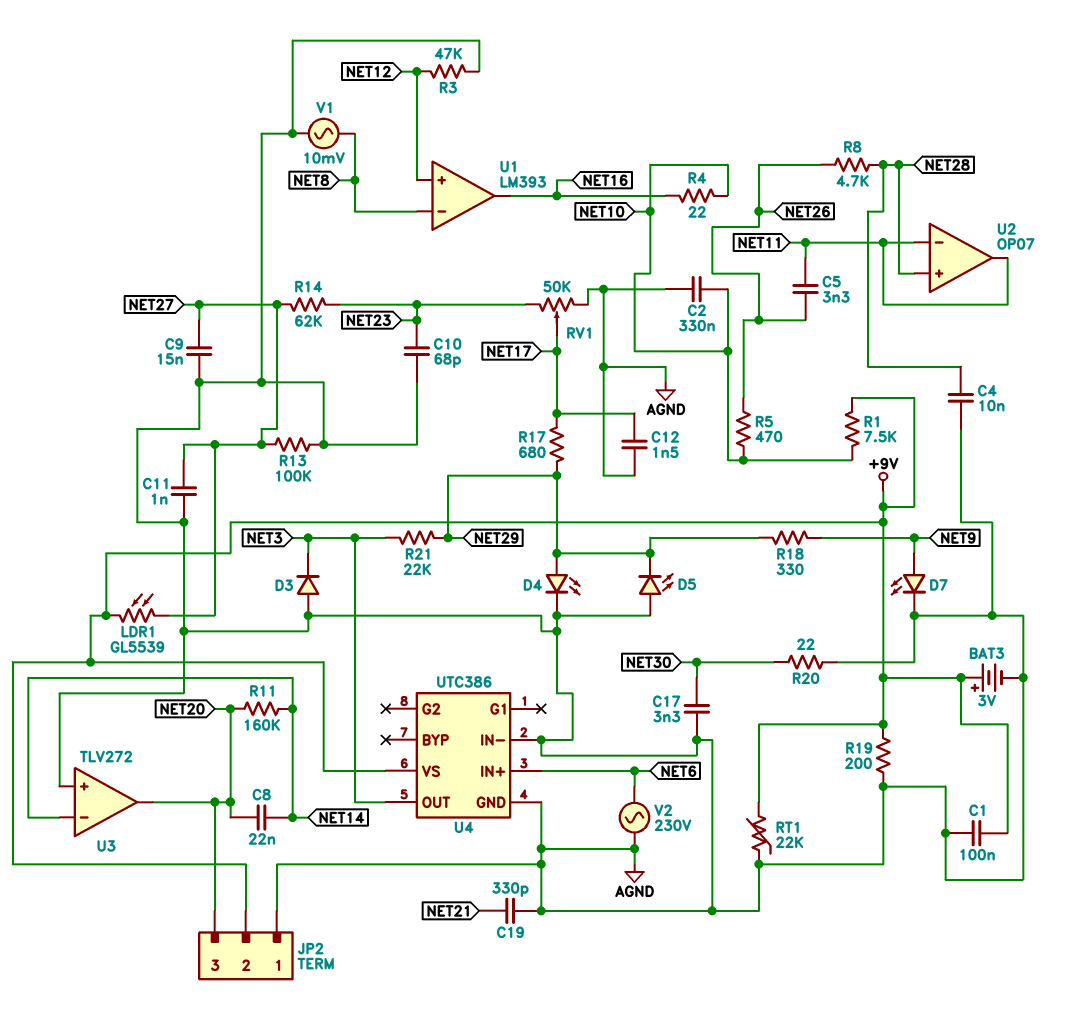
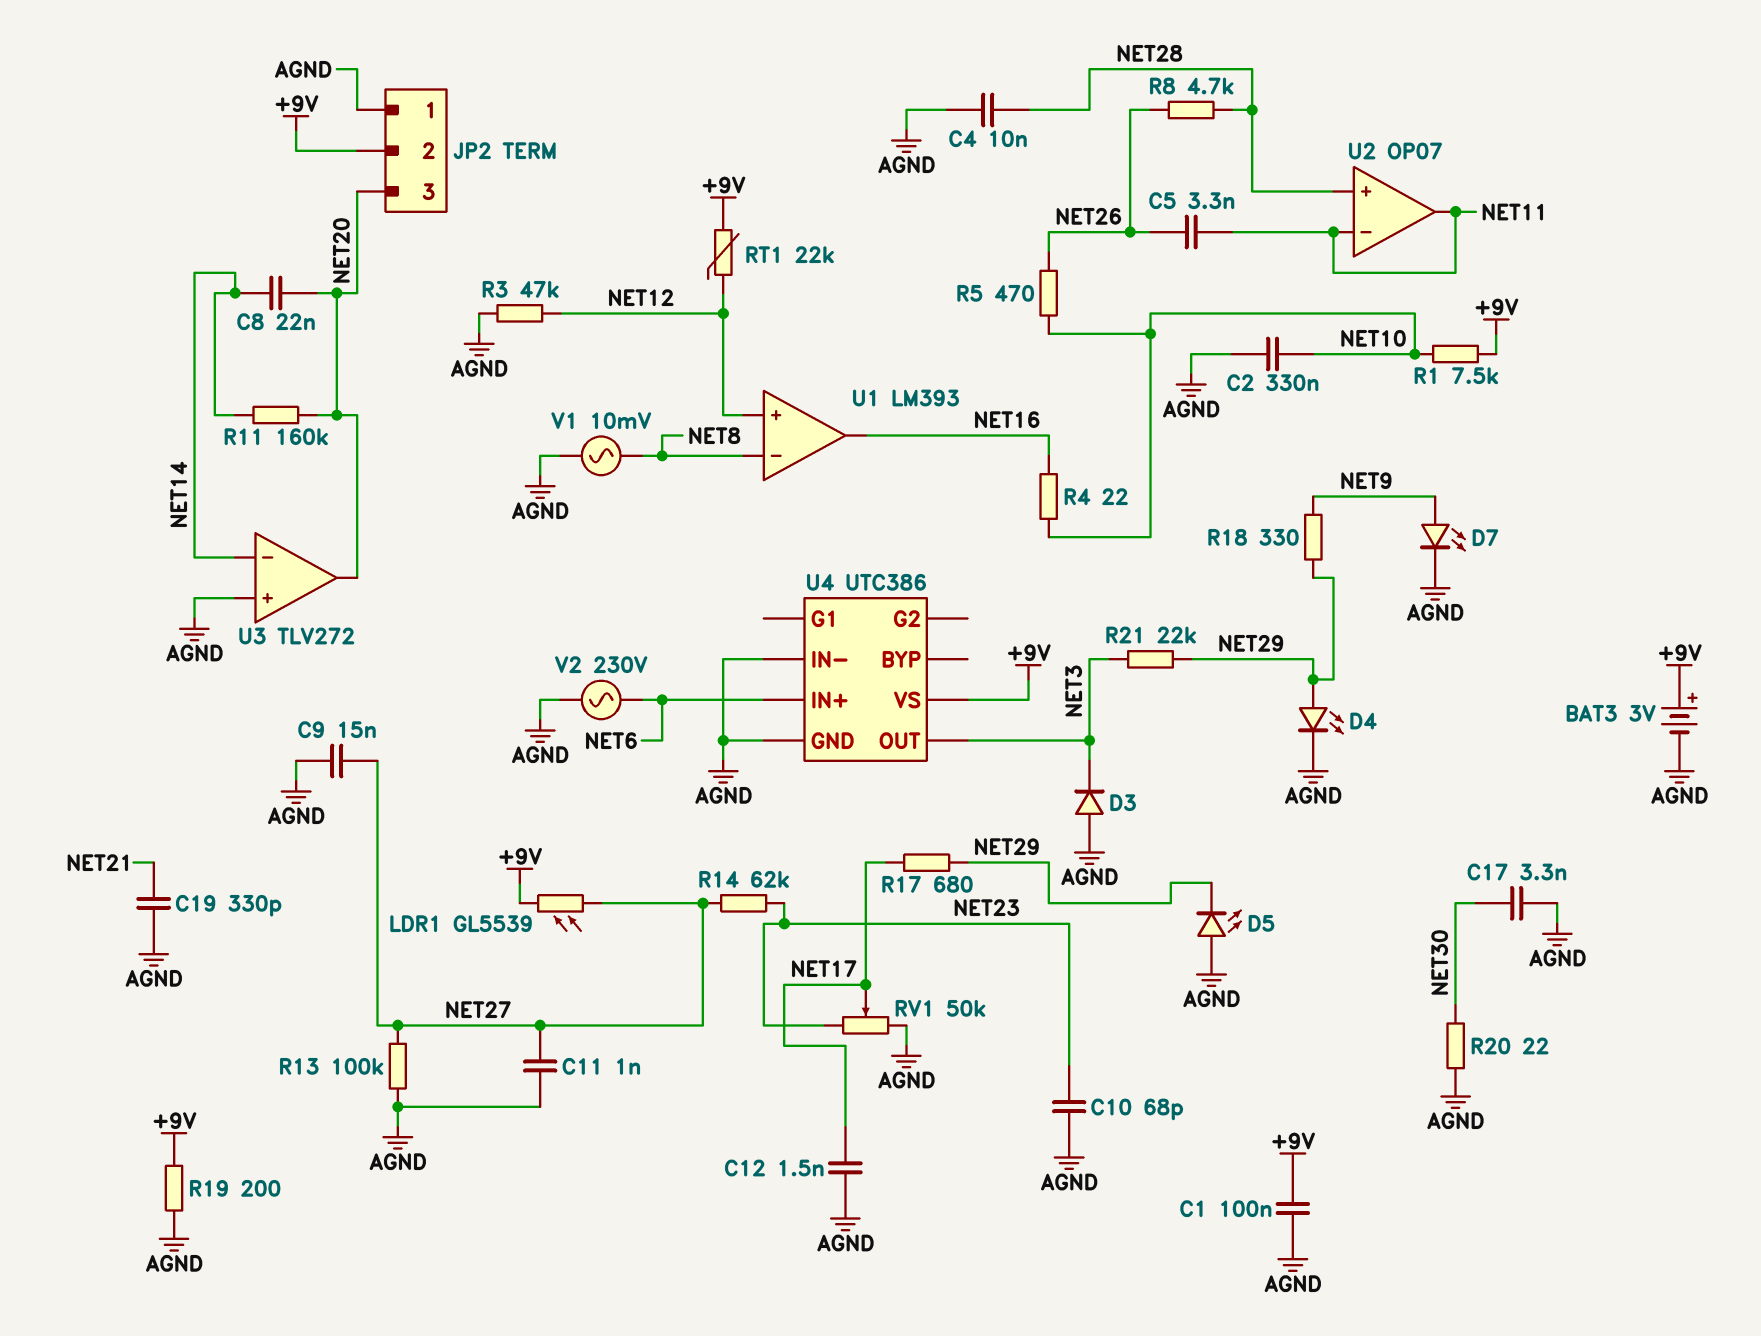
RT1: 22k (+9V, AGND) -> 22k (+9V, NET12)

